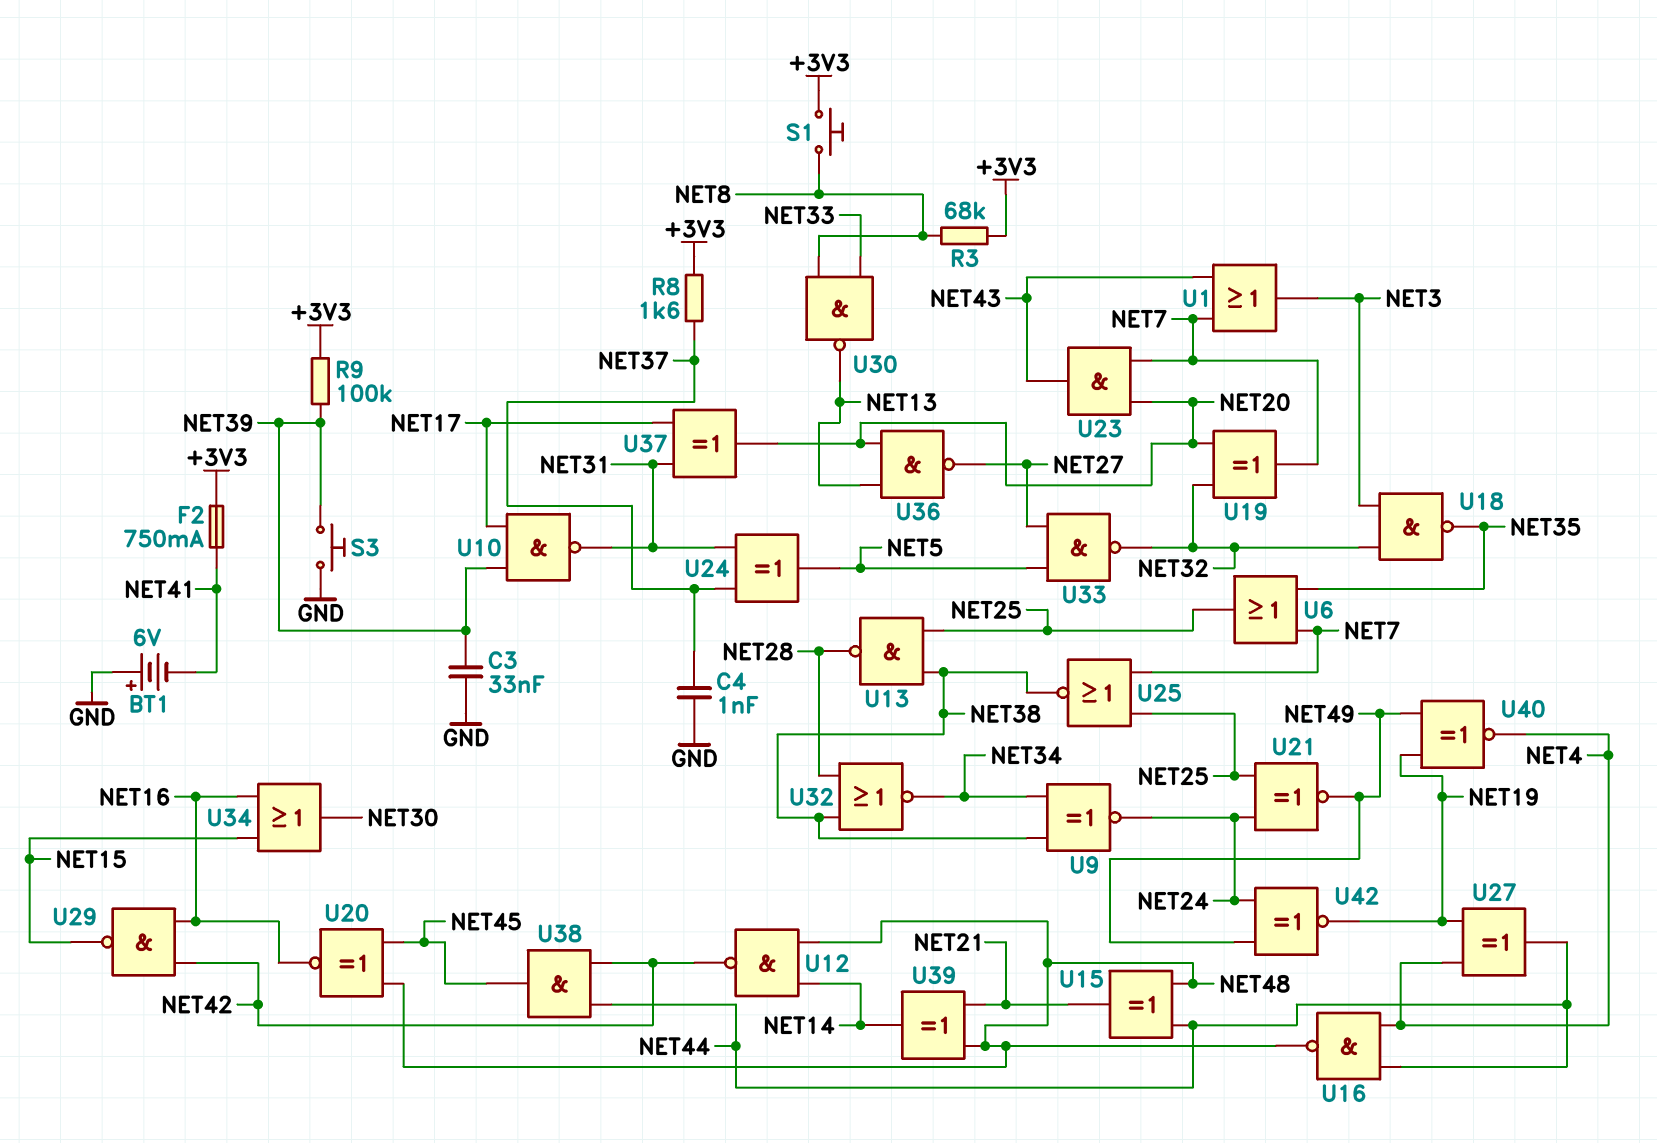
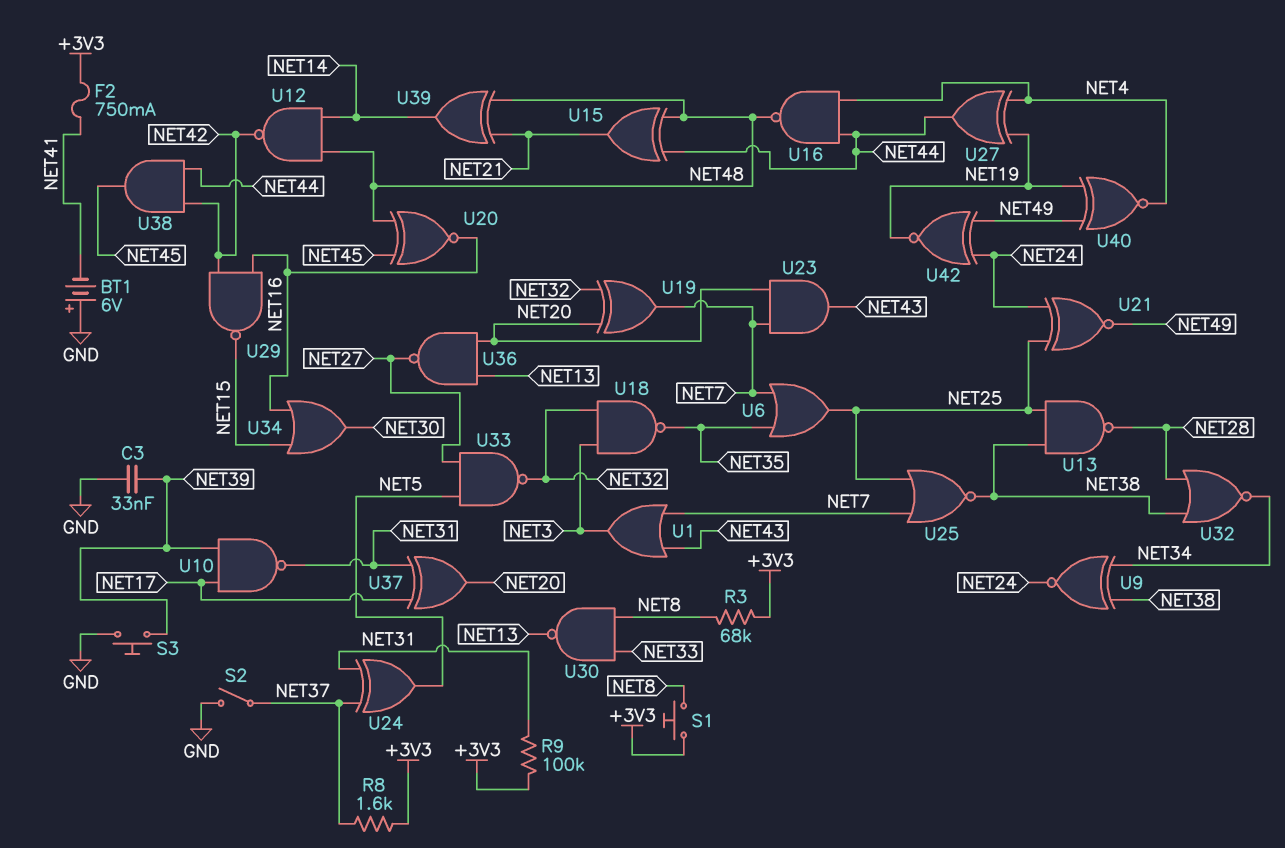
C4: 1nF (GND, NET37) -> none
R9: 100k (+3V3, NET39) -> 100k (+3V3, NET31)
S2: none -> switch (GND, NET37)

